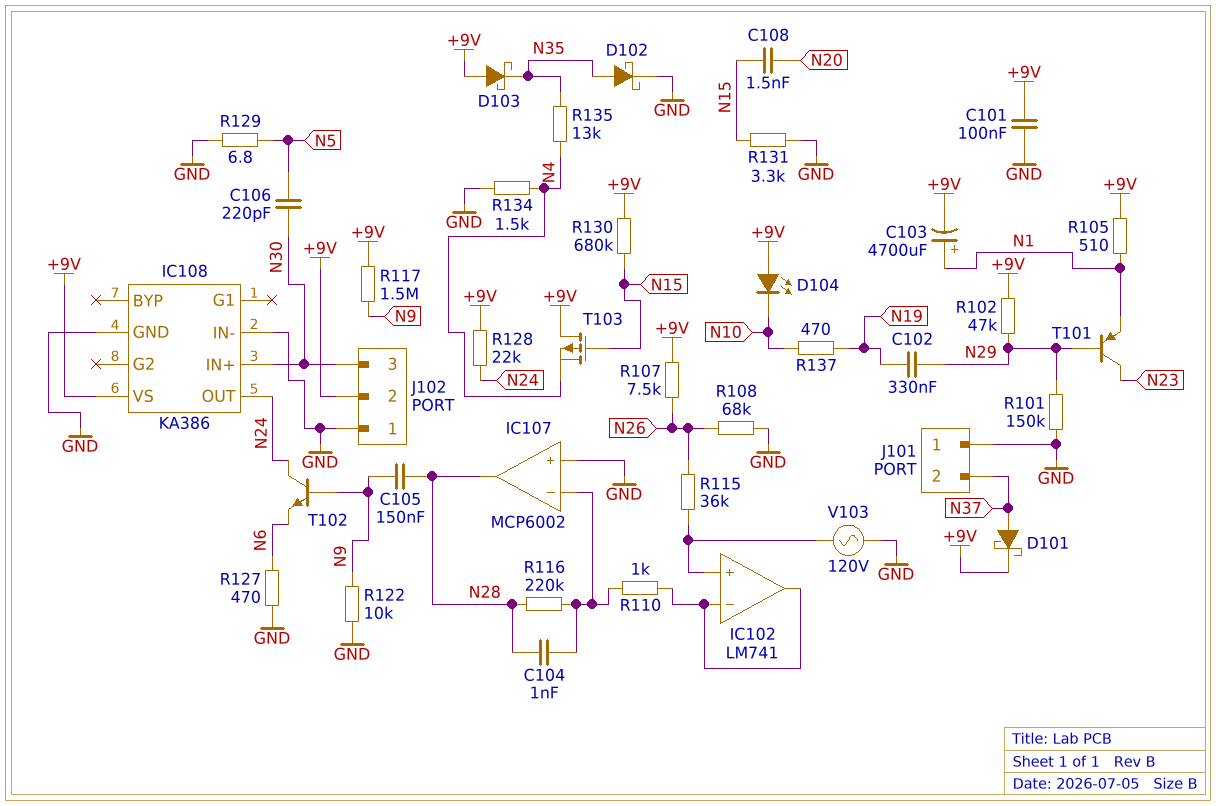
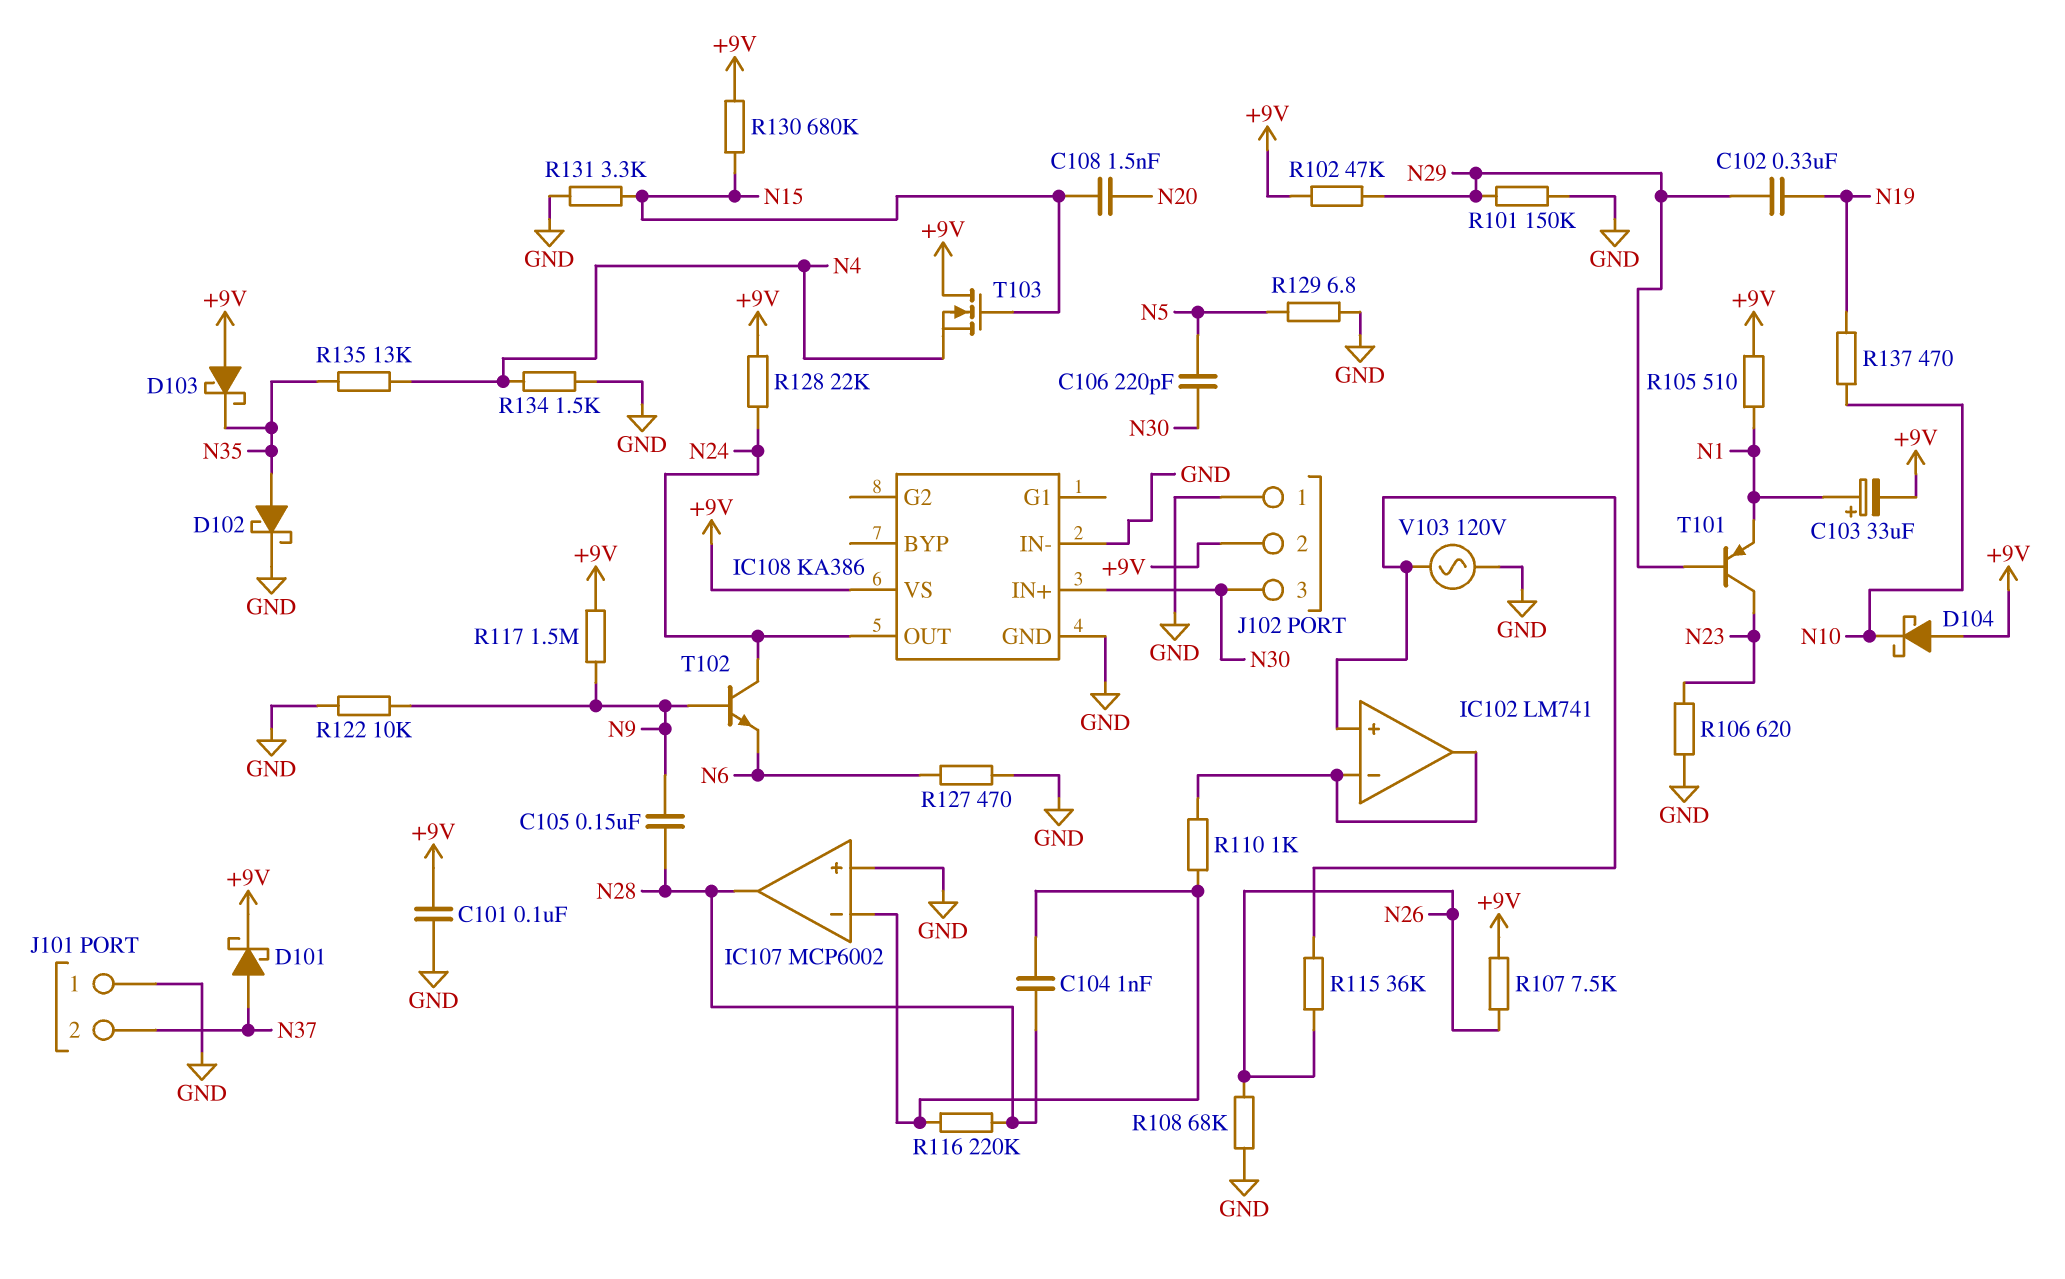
C103: 4700uF (plus N1, minus +9V) -> 33uF (plus N1, minus +9V)
D104: LED (A +9V, K N10) -> schottky (A +9V, K N10)
R106: none -> 620 (GND, N23)
T103: PMOS (G N15, D +9V, S N4) -> NMOS (G N15, D +9V, S N4)

